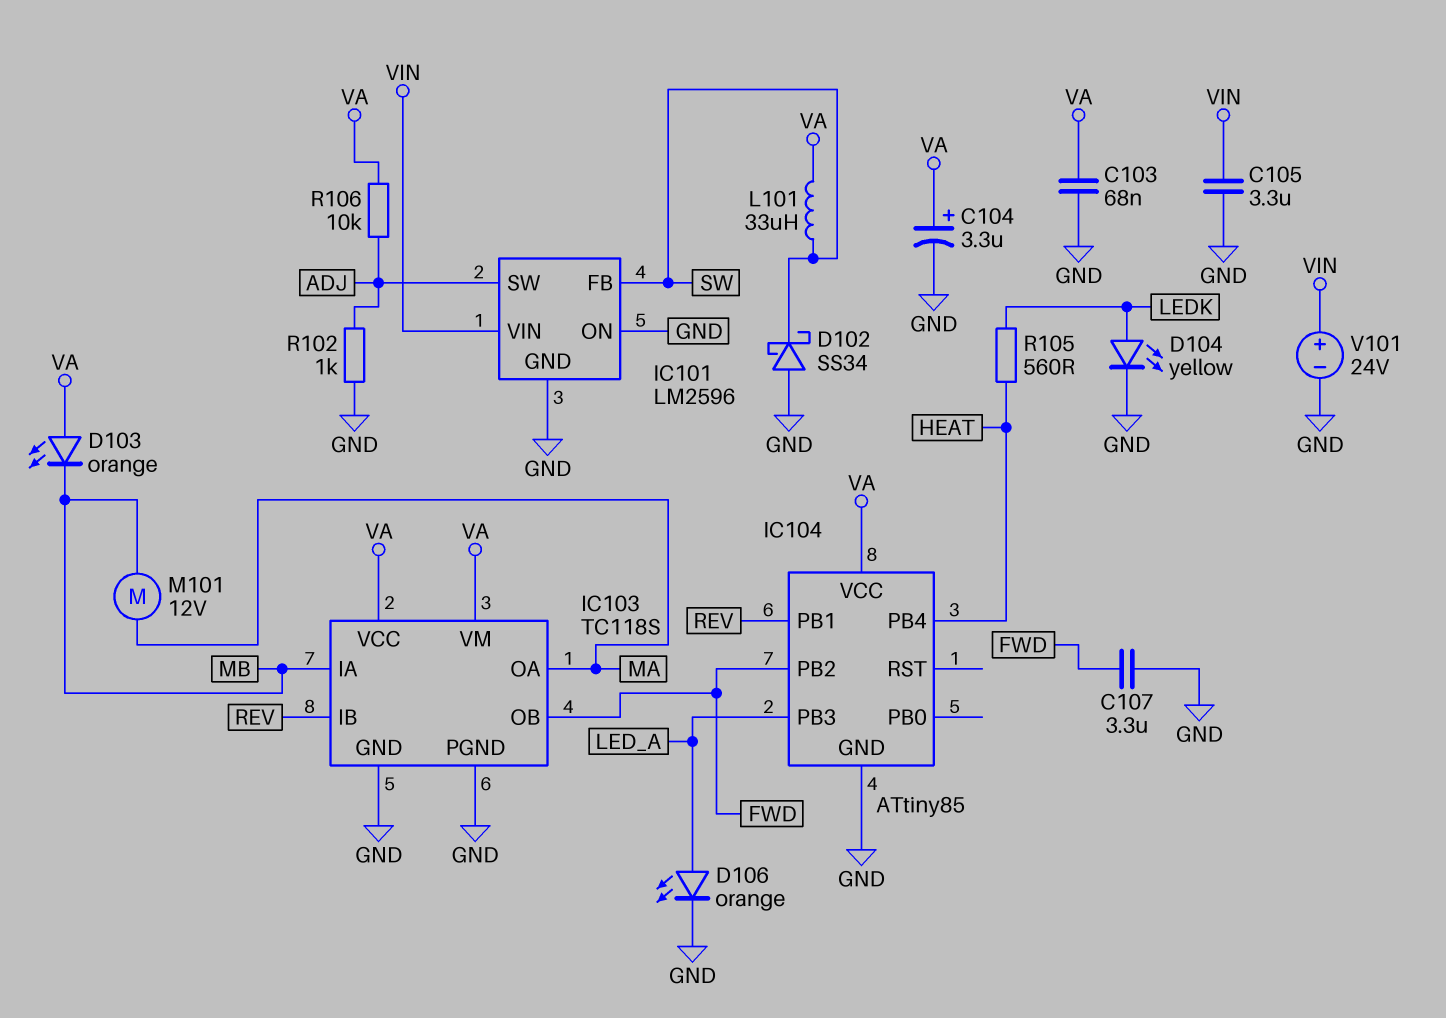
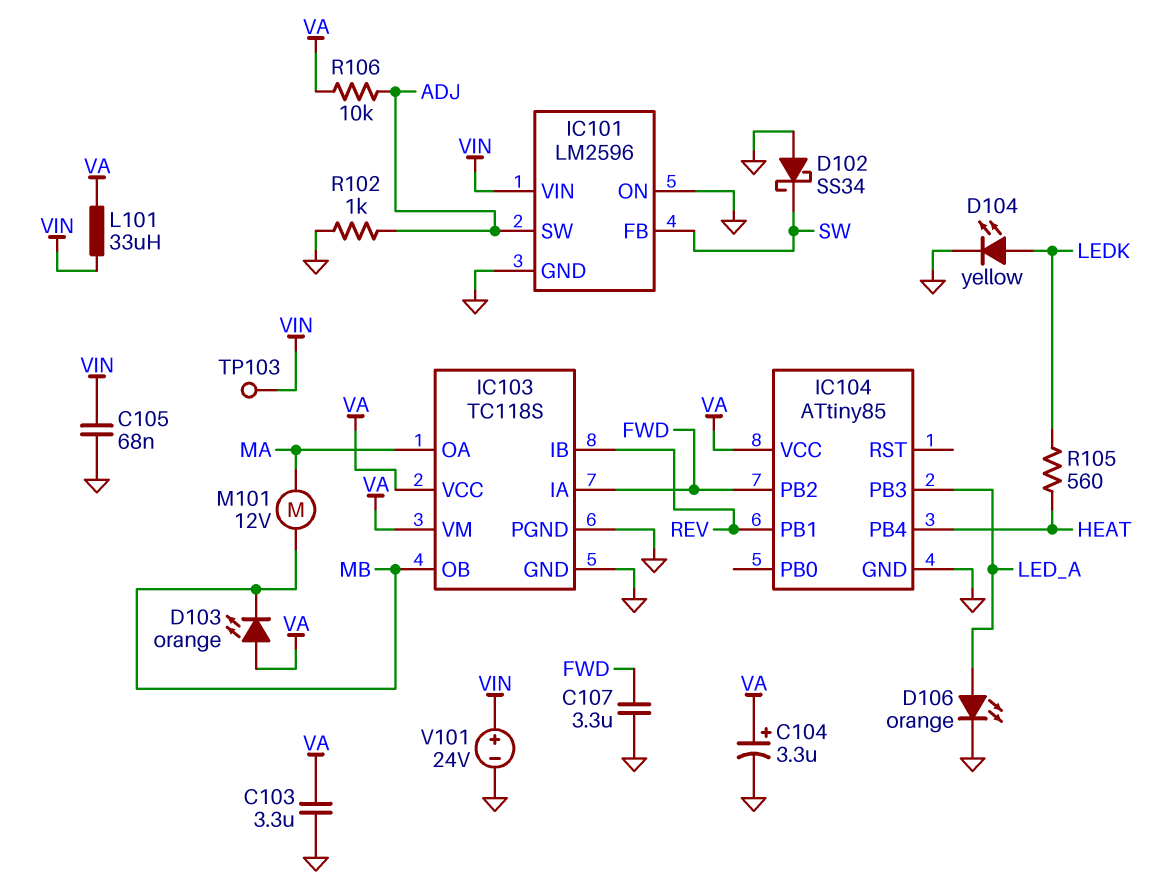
C103: 68nF (GND, VA) -> 3.3uF (GND, VA)
C105: 3.3uF (GND, VIN) -> 68nF (GND, VIN)
IC103 pin IA: MB -> FWD
IC103 pin OB: FWD -> MB
L101: 33uH (SW, VA) -> 33uH (VA, VIN)
TP103: none -> test point (VIN)

